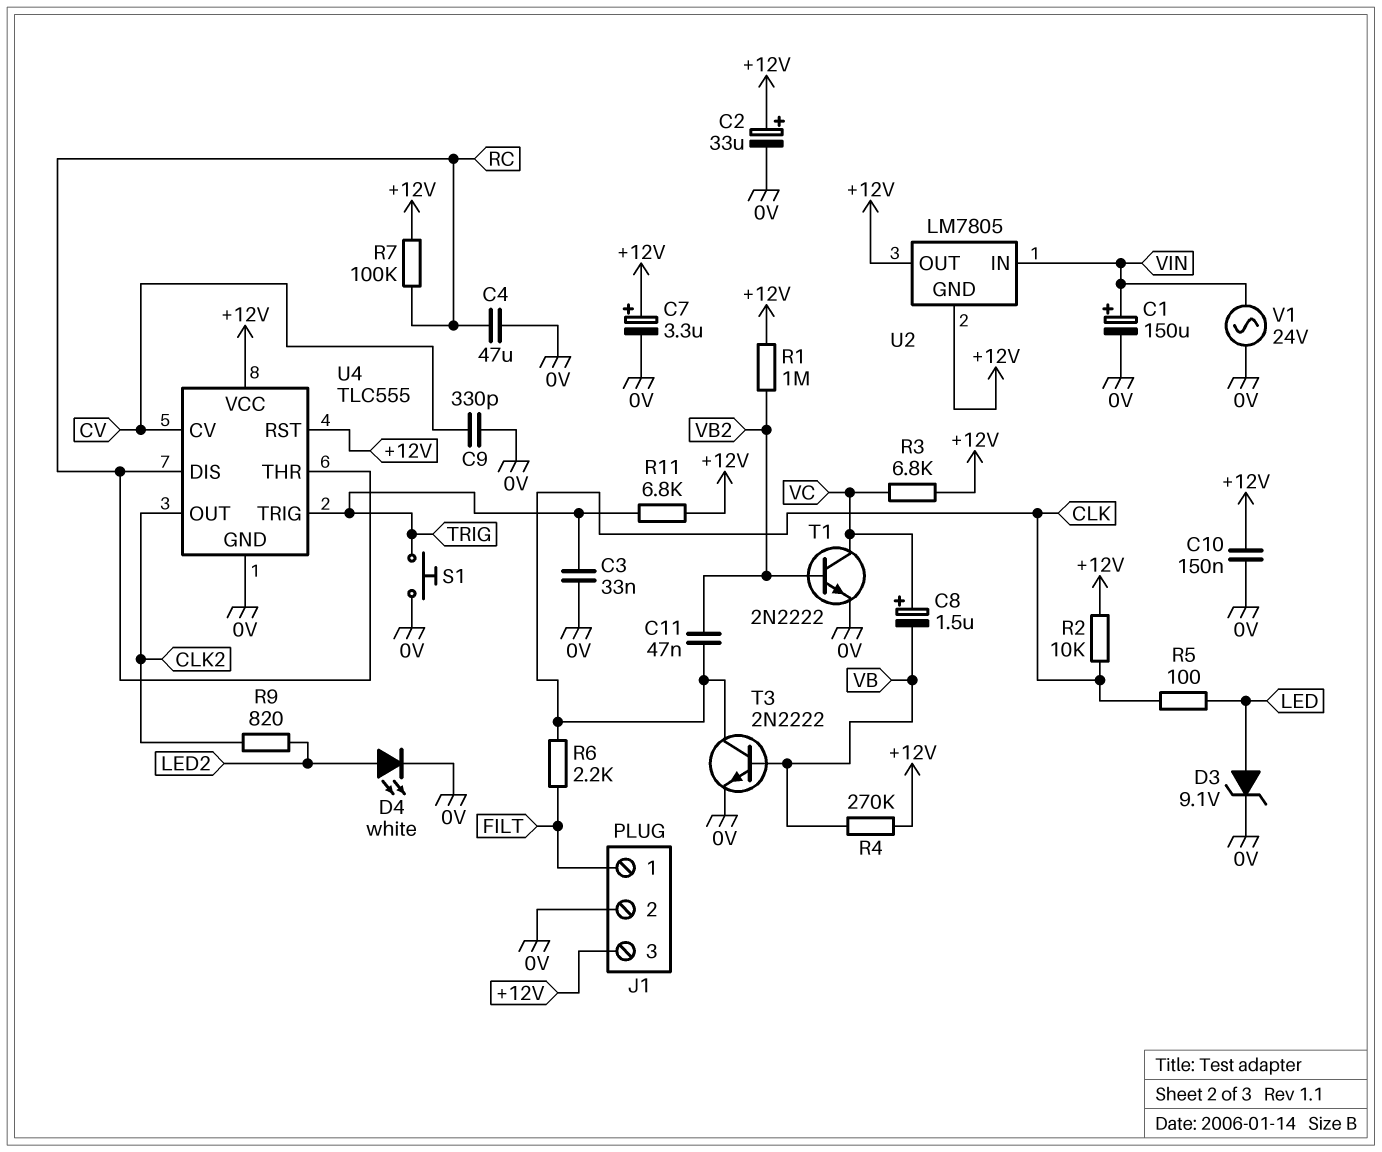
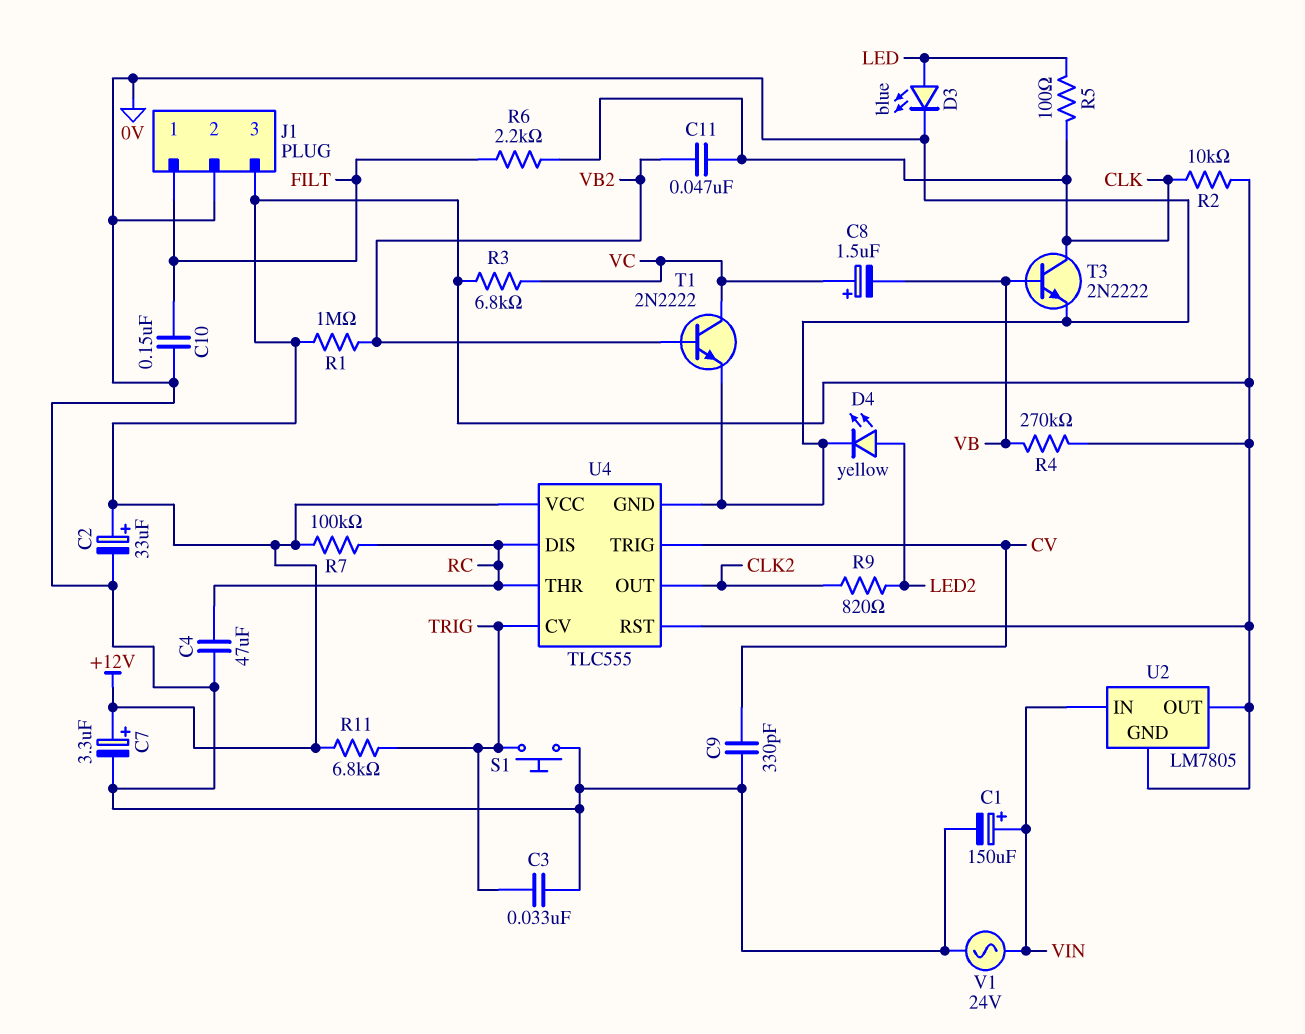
C10: 150nF (+12V, 0V) -> 150nF (0V, FILT)
D3: zener 9.1V (A LED, K 0V) -> LED blue (A LED, K 0V)
D4: LED white (A LED2, K 0V) -> LED yellow (A LED2, K 0V)
U4 pin CV: CV -> TRIG
U4 pin TRIG: TRIG -> CV

